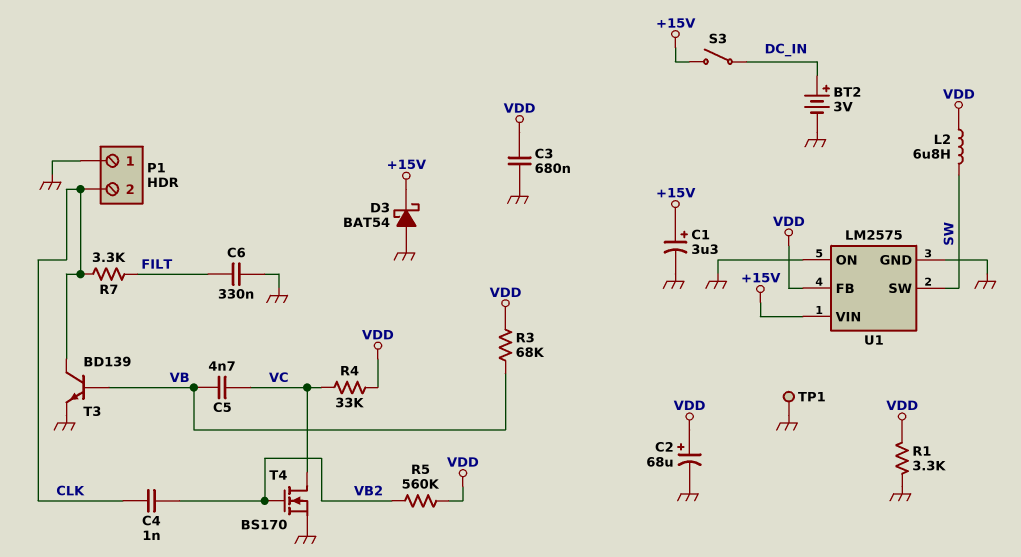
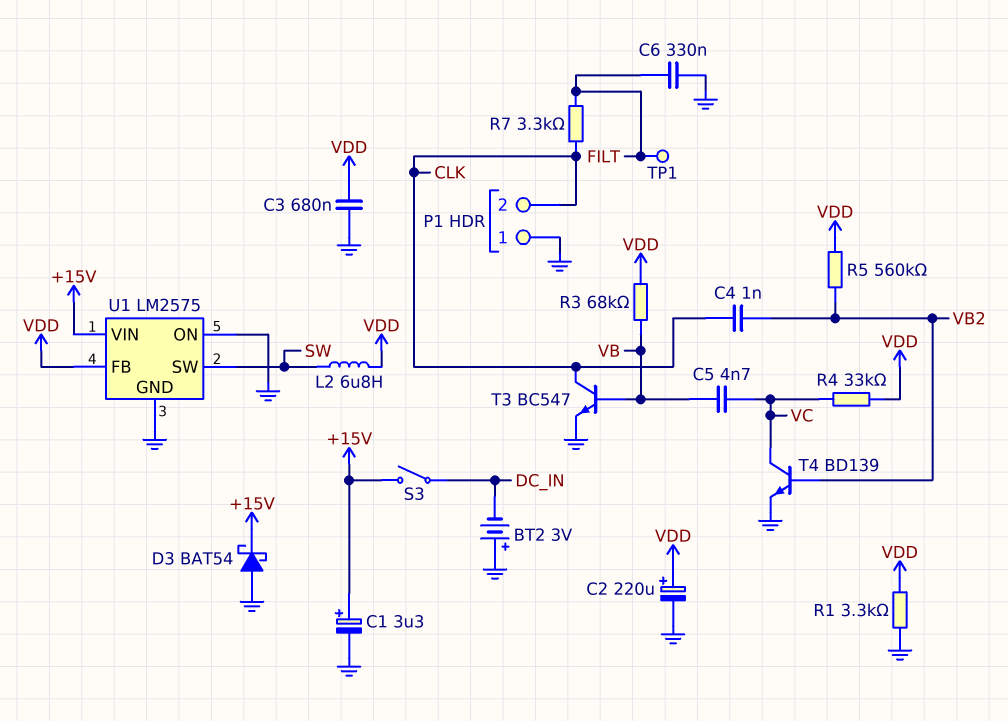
BT2: 3V (plus DC_IN, minus GND) -> 3V (plus GND, minus DC_IN)
C2: 68uF (plus VDD, minus GND) -> 220uF (plus VDD, minus GND)
T3: NPN BD139 (B VB, C CLK, E GND) -> NPN BC547 (B VB, C CLK, E GND)
T4: NMOS BS170 (G VB2, D VC, S GND) -> NPN BD139 (B VB2, C VC, E GND)
TP1: test point (GND) -> test point (FILT)

